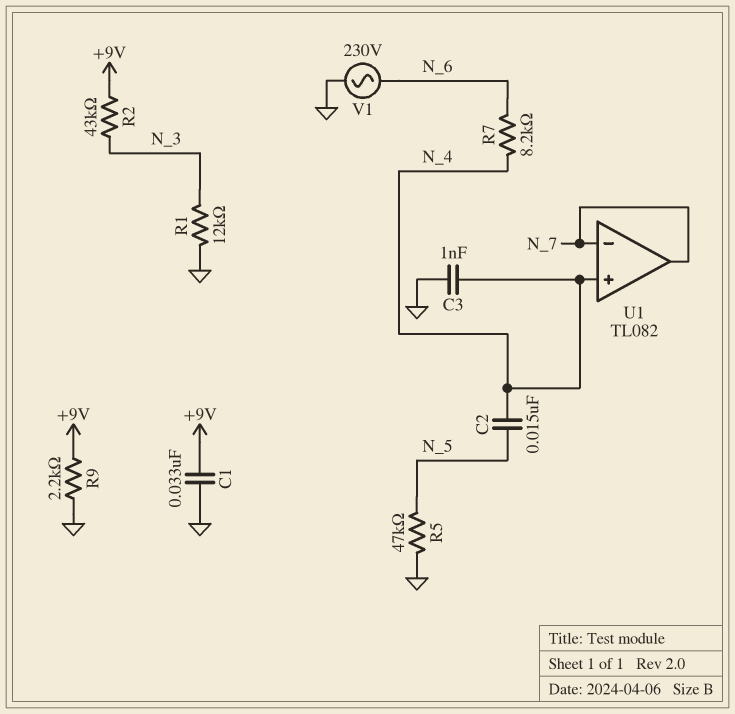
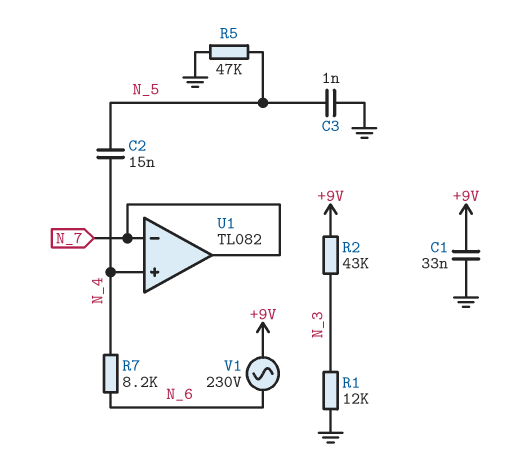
C3: 1nF (GND, N_4) -> 1nF (GND, N_5)
R9: 2.2k (+9V, GND) -> none
V1: AC 230V (GND, N_6) -> AC 230V (+9V, N_6)

